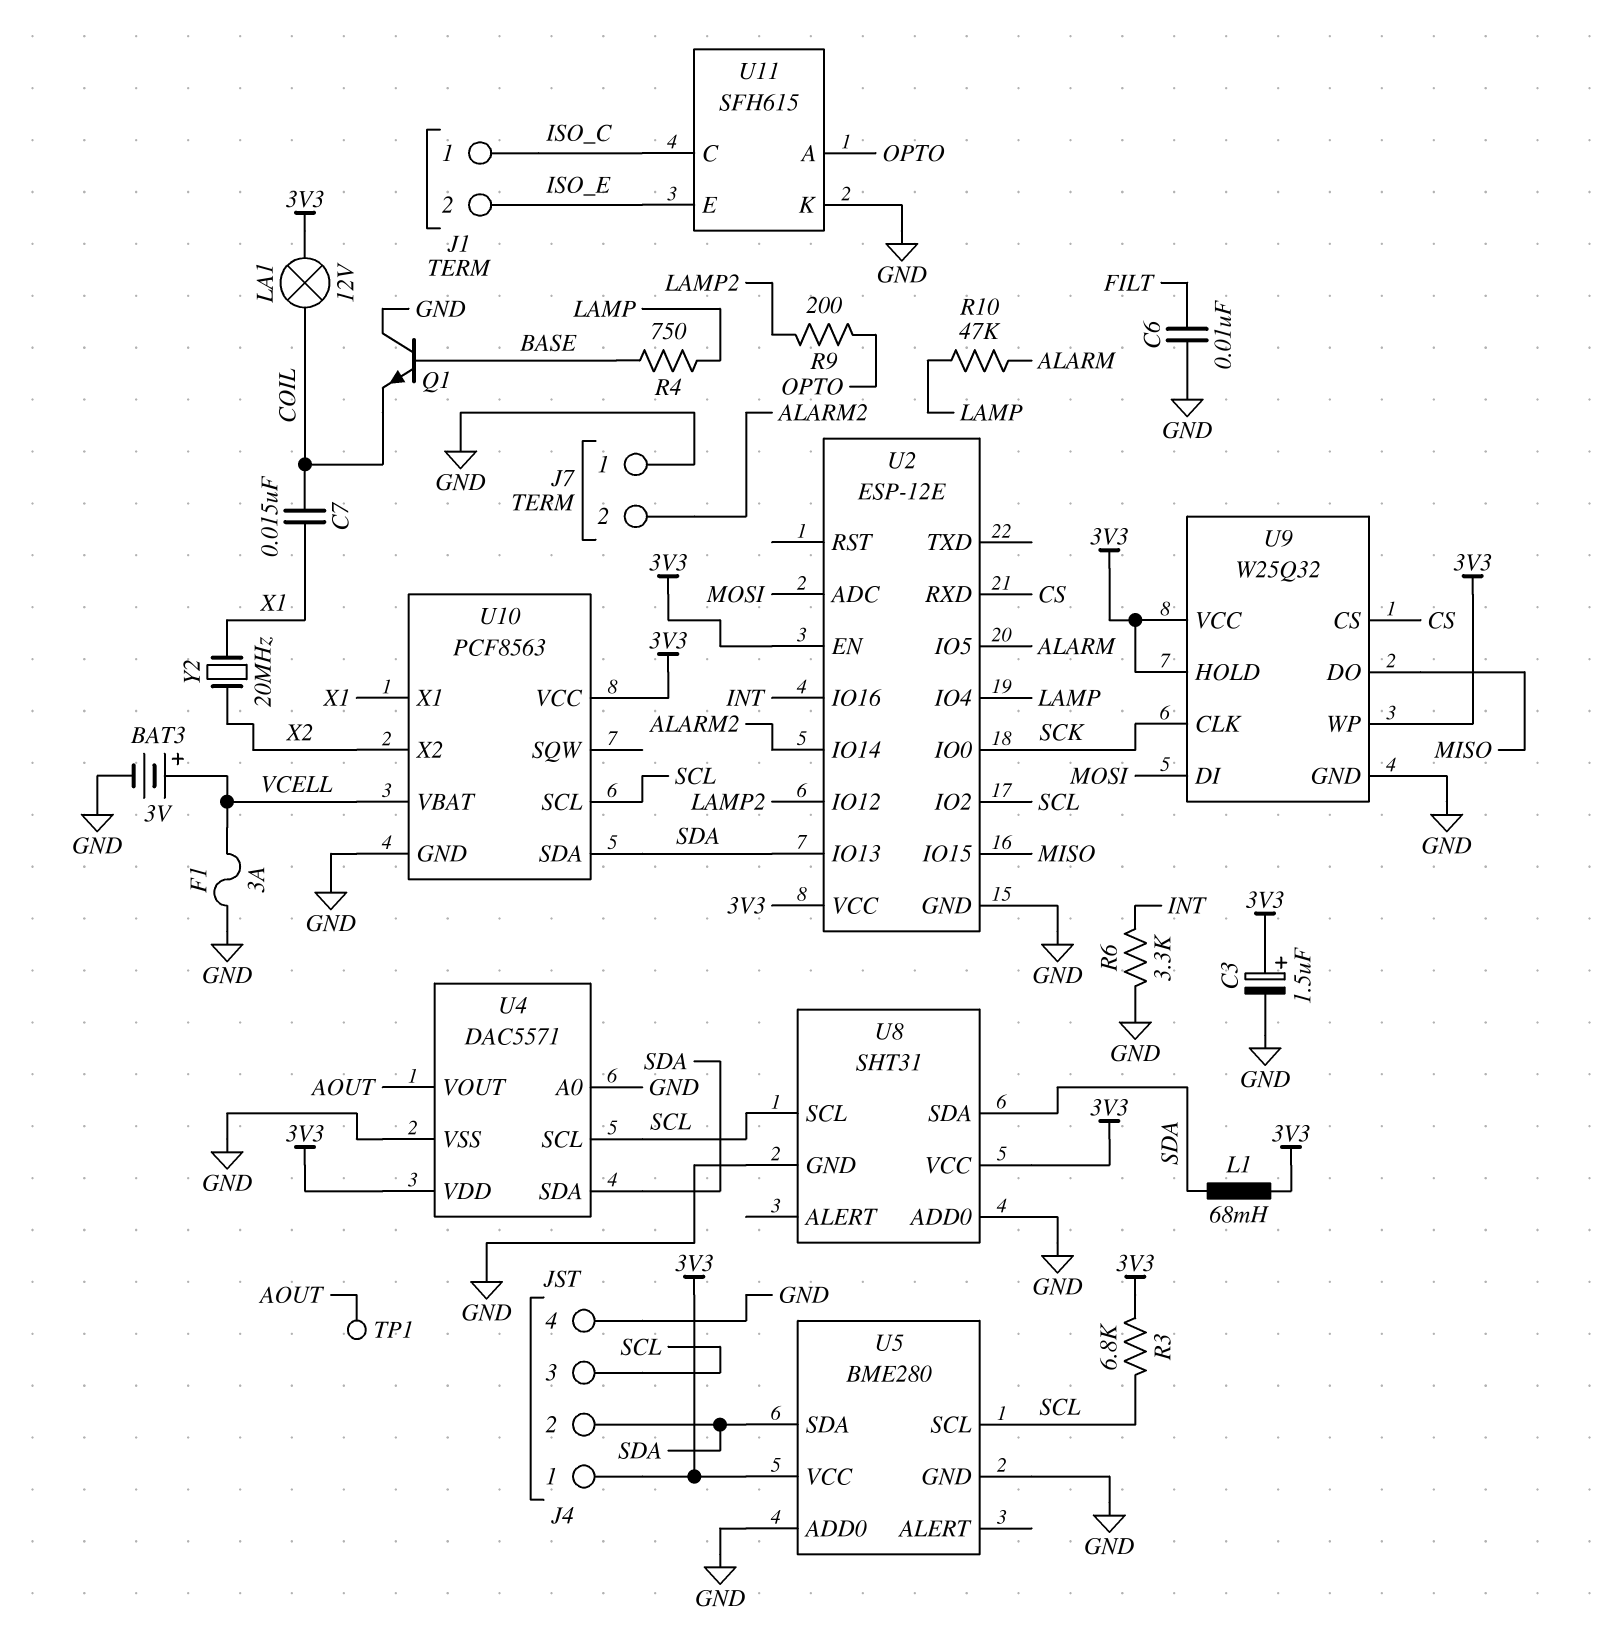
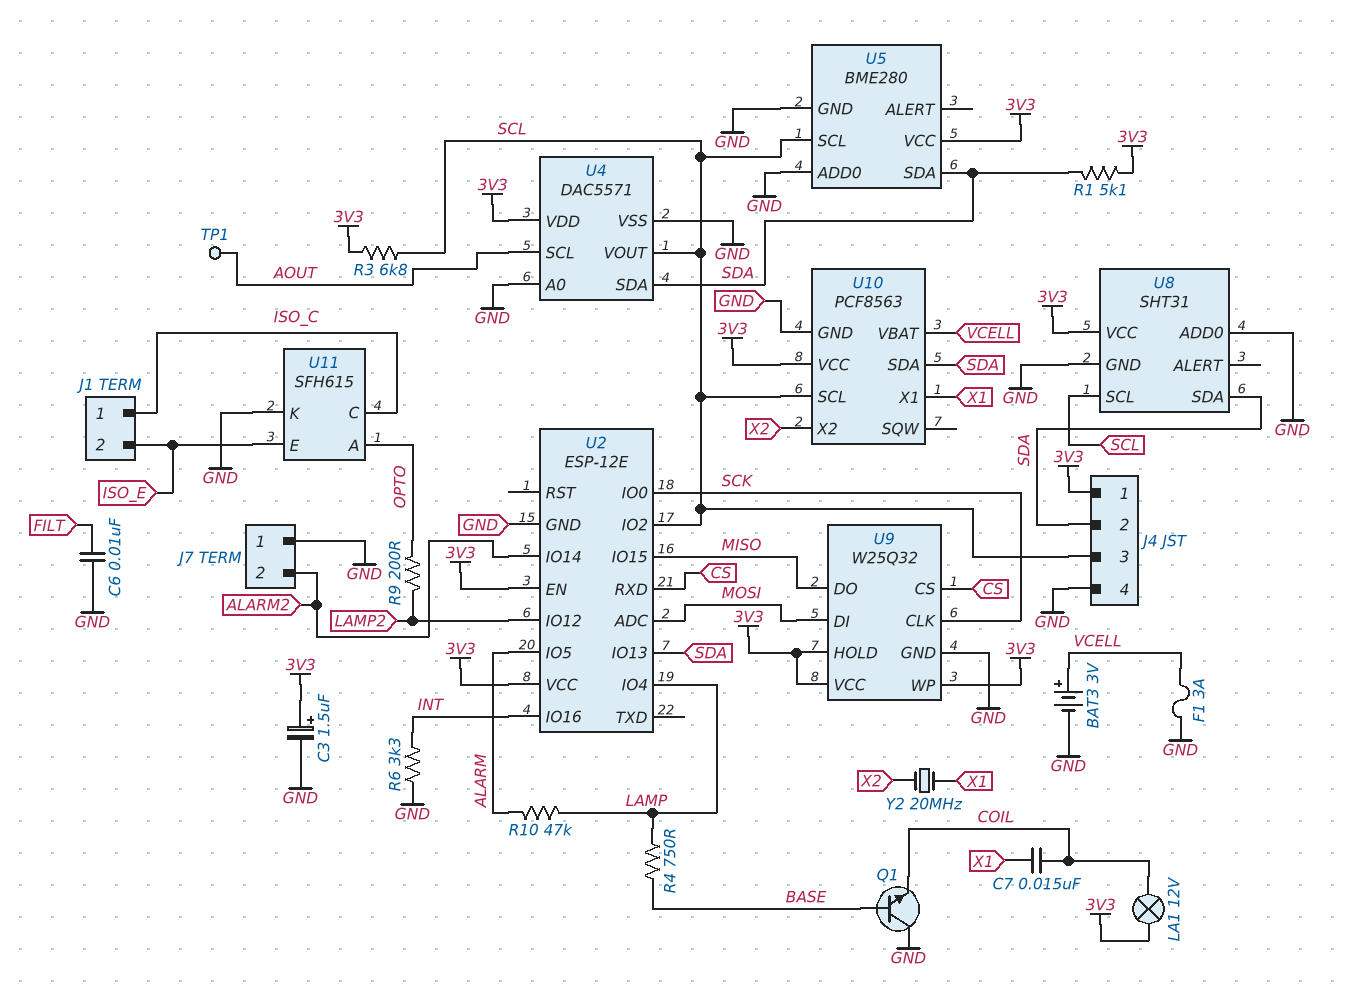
L1: 68mH (3V3, SDA) -> none
R1: none -> 5.1k (3V3, SDA)
U4 pin SCL: SCL -> AOUT
U4 pin VOUT: AOUT -> SCL

